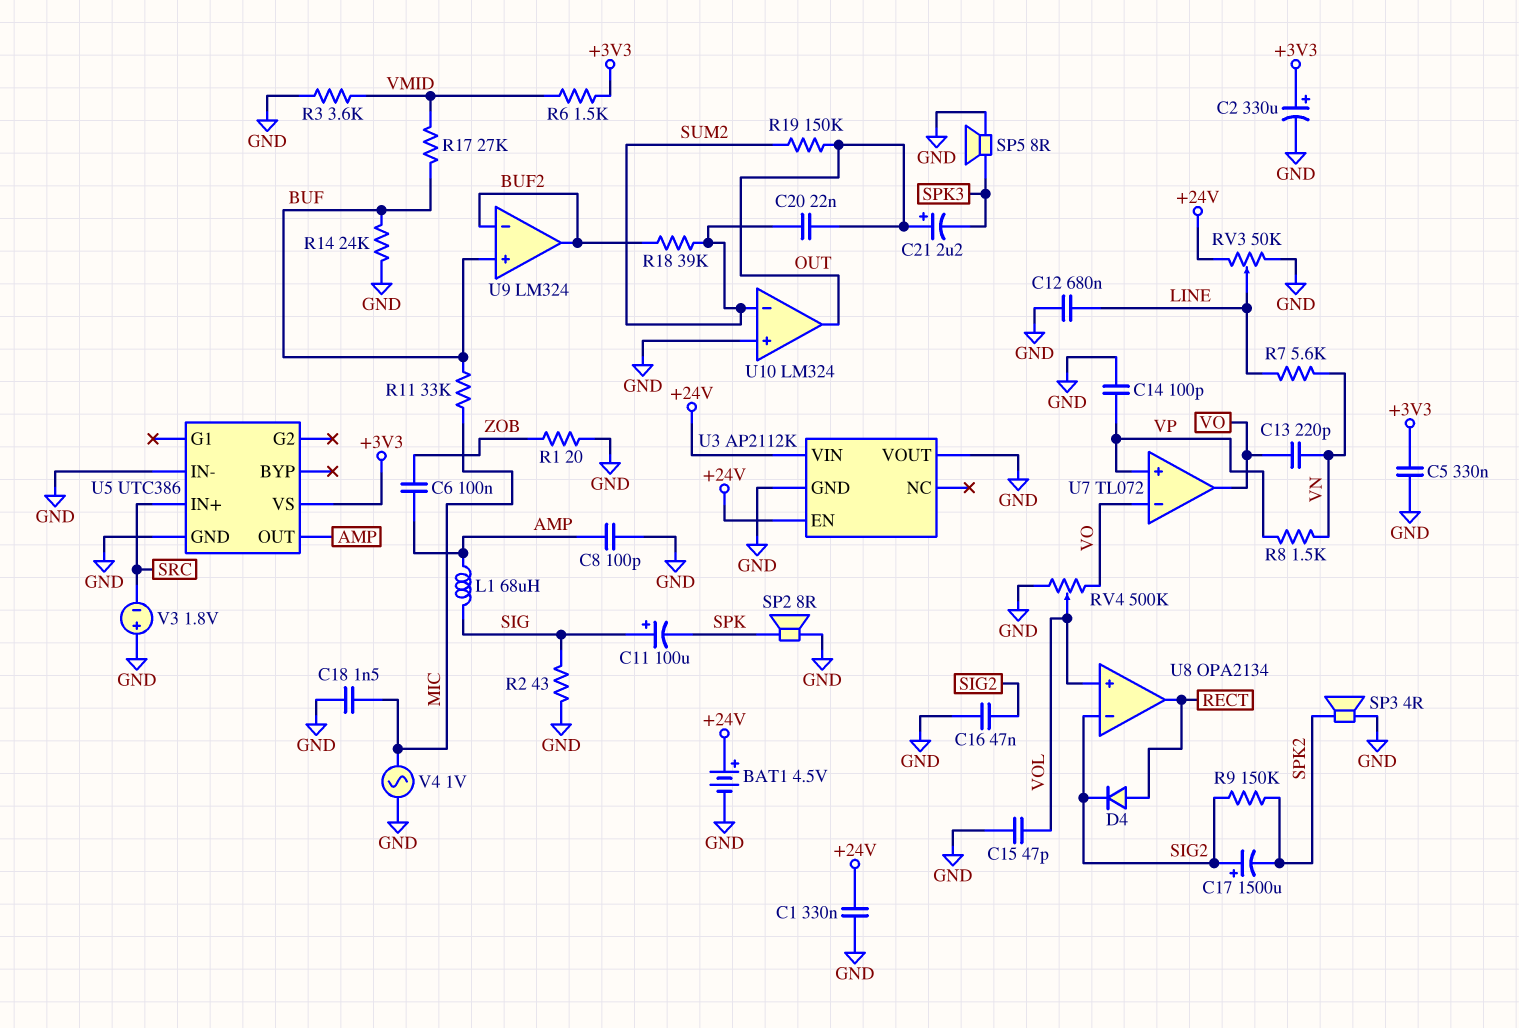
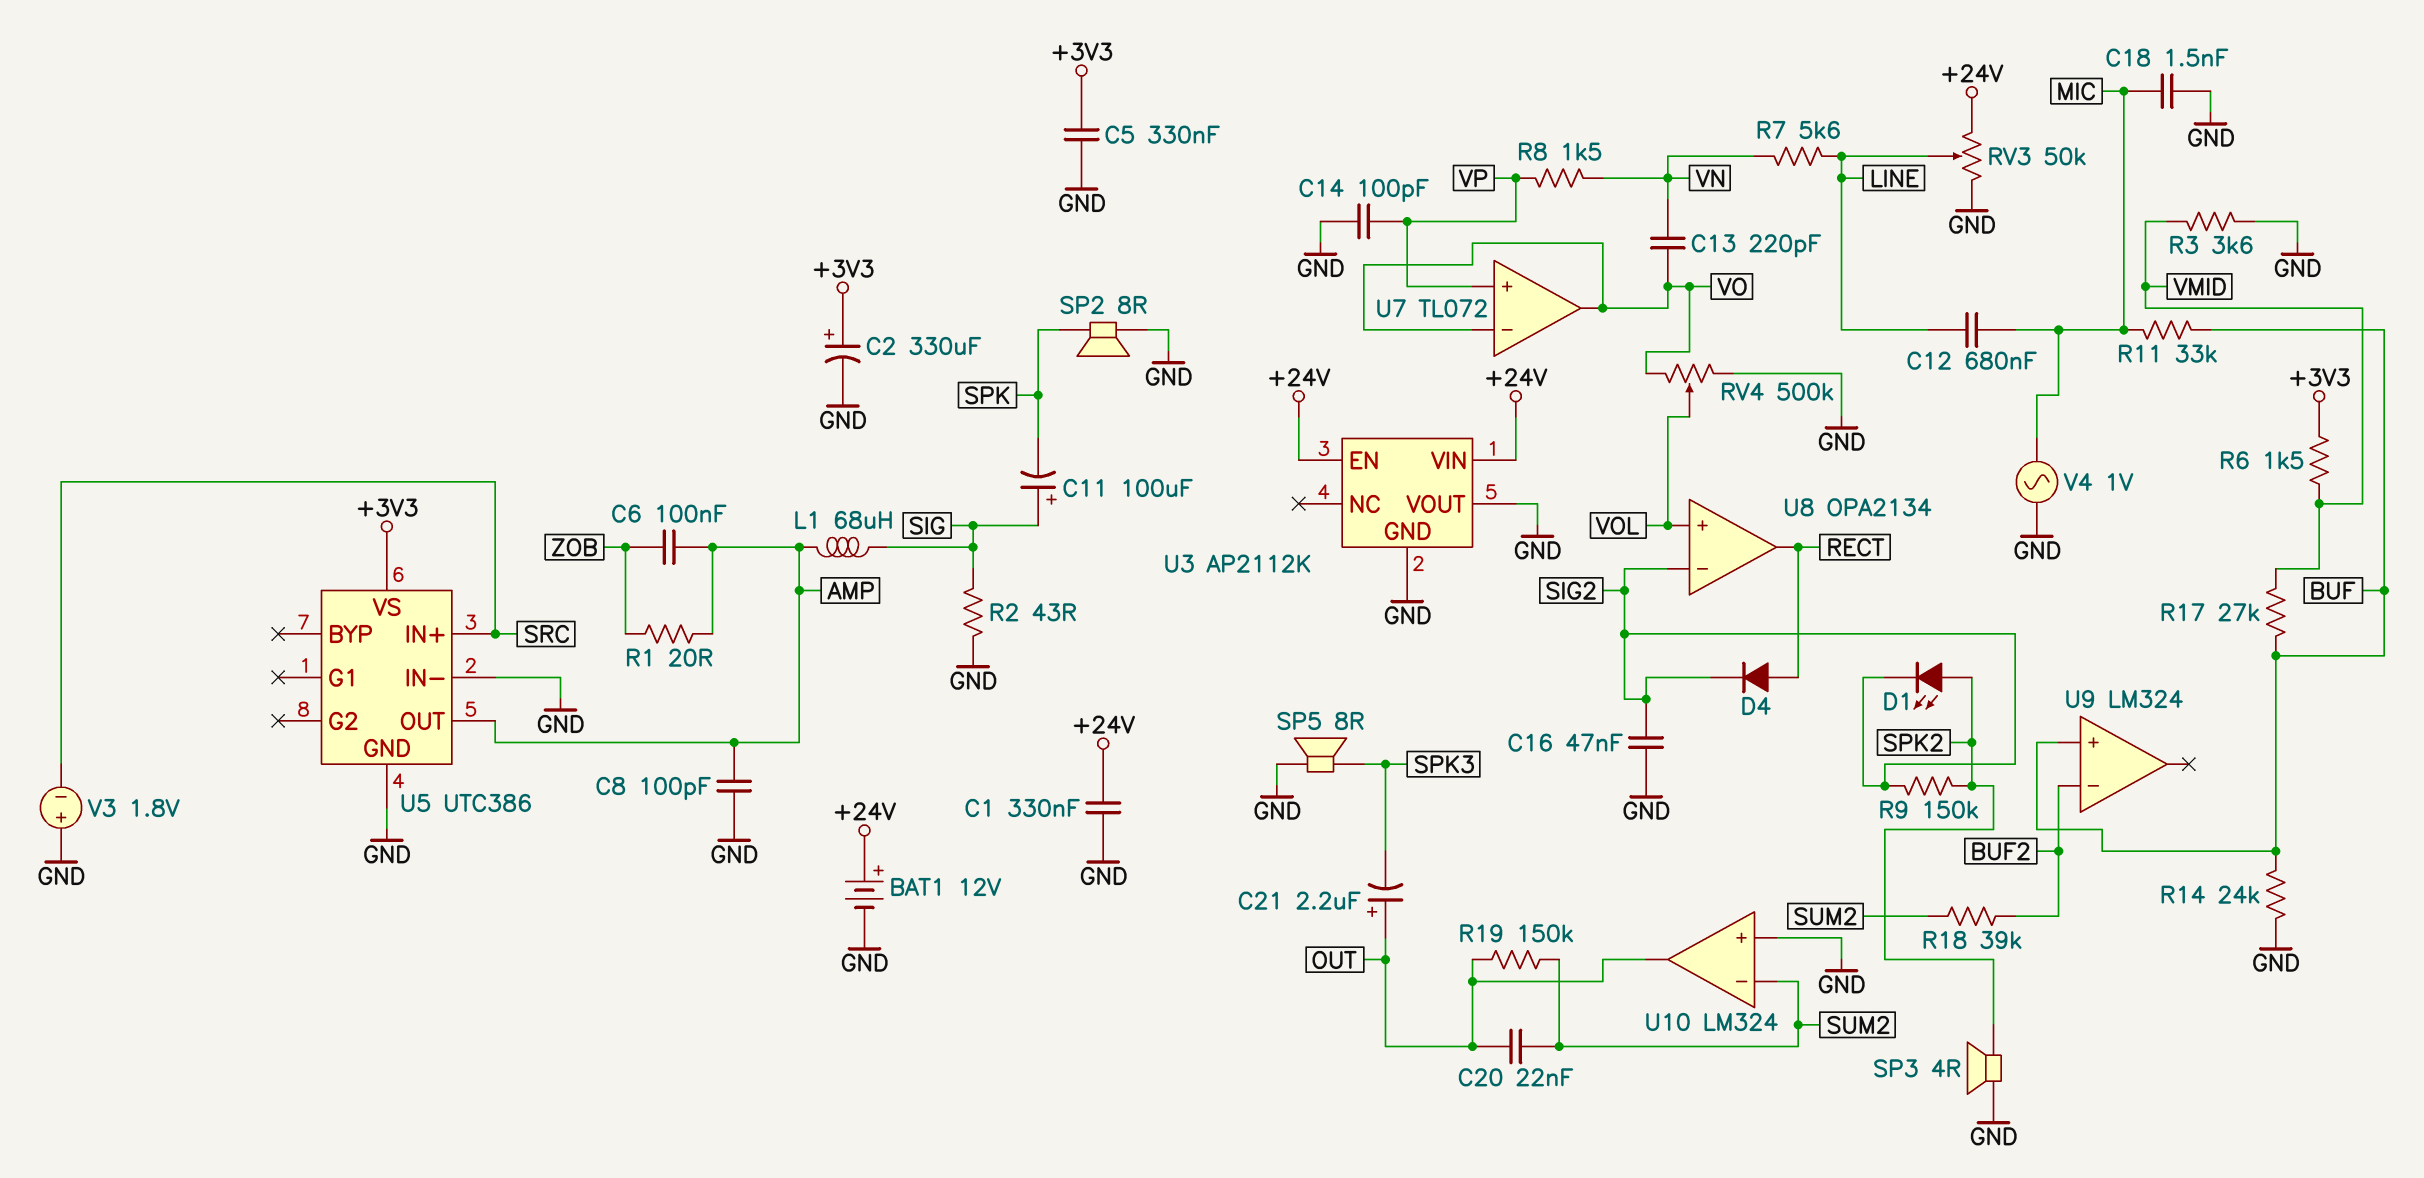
BAT1: 4.5V (plus +24V, minus GND) -> 12V (plus +24V, minus GND)
C12: 680nF (GND, LINE) -> 680nF (LINE, MIC)
C15: 47pF (GND, VOL) -> none
C17: 1500uF (plus SIG2, minus SPK2) -> none
D1: none -> LED (A SPK2, K SIG2)
R1: 20 (GND, ZOB) -> 20 (AMP, ZOB)
U9 pin out: BUF2 -> none

